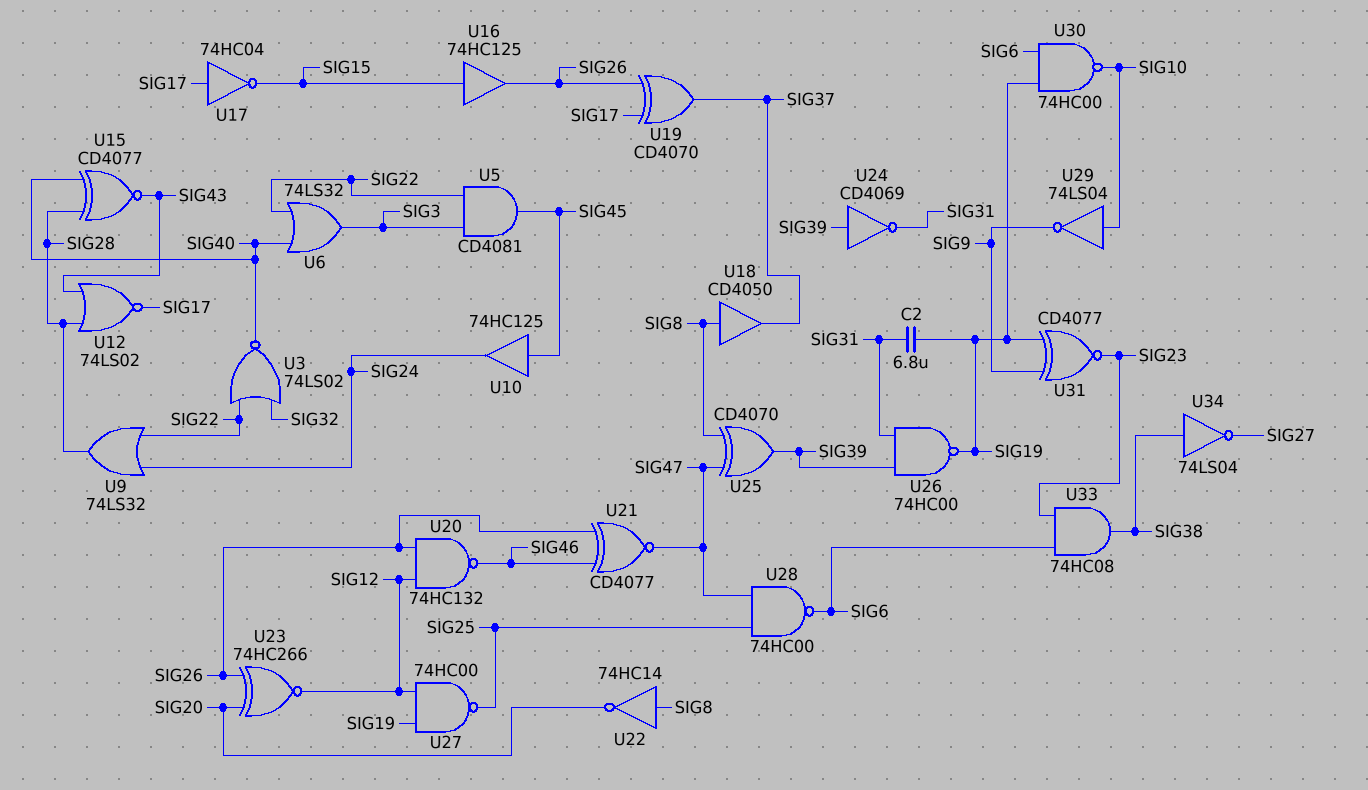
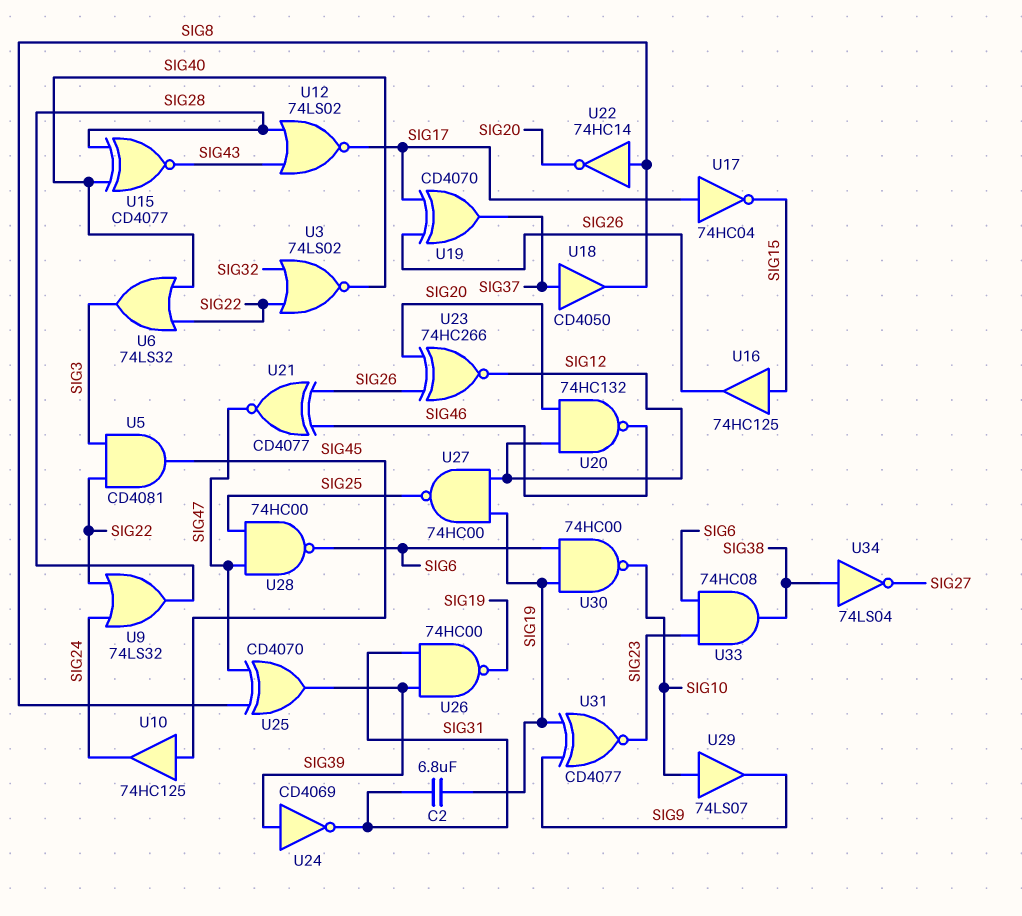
U18: buffer CD4050 (in SIG8, out SIG37) -> buffer CD4050 (in SIG37, out SIG8)
U20: NAND 74HC132 (in SIG12, in SIG26, out SIG46) -> NAND 74HC132 (in SIG12, in SIG20, out SIG46)
U29: NOT 74LS04 (in SIG10, out SIG9) -> buffer 74LS07 (in SIG10, out SIG9)

